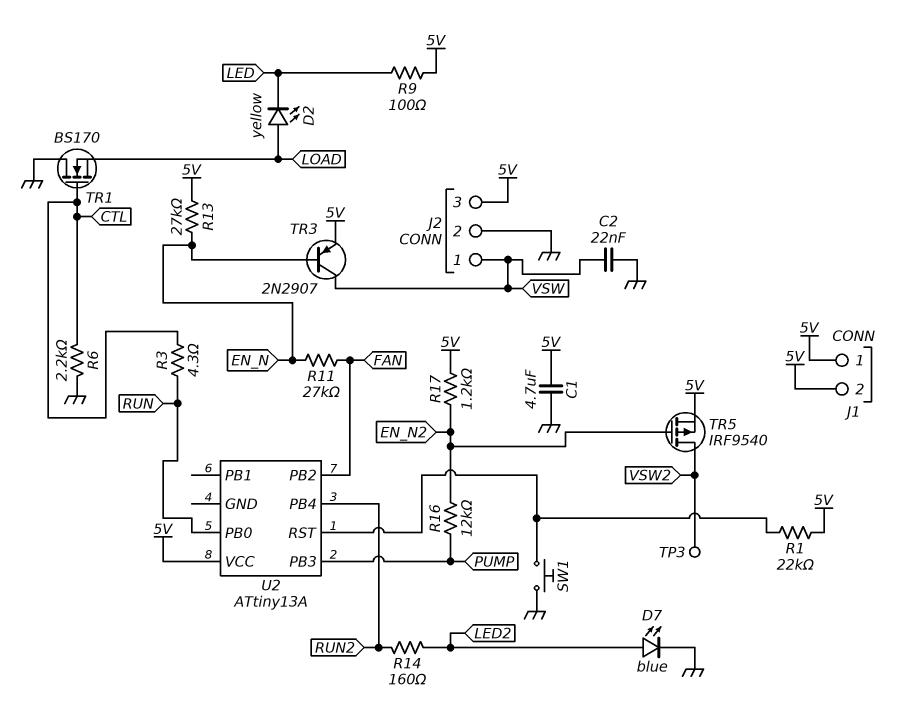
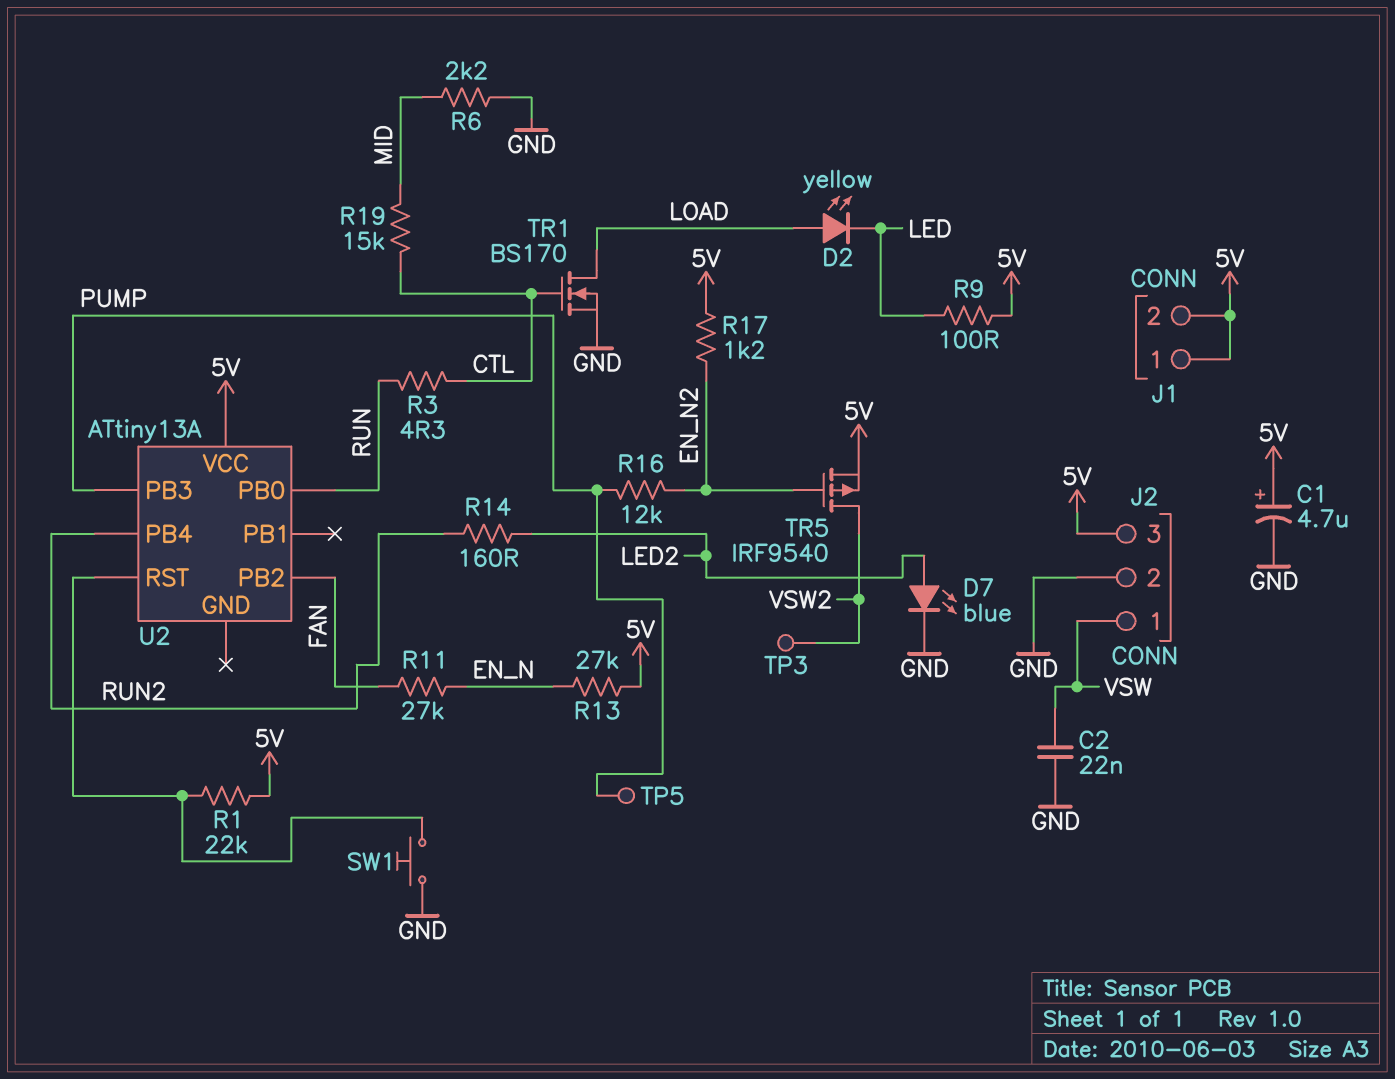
C1: 4.7uF (5V, GND) -> 4.7uF (plus 5V, minus GND)
R6: 2.2k (CTL, GND) -> 2.2k (GND, MID)
R19: none -> 15k (CTL, MID)
TP5: none -> test point (PUMP)
TR1: NMOS BS170 (G CTL, D GND, S LOAD) -> NMOS BS170 (G CTL, D LOAD, S GND)
TR3: PNP 2N2907 (B EN_N, C VSW, E 5V) -> none

